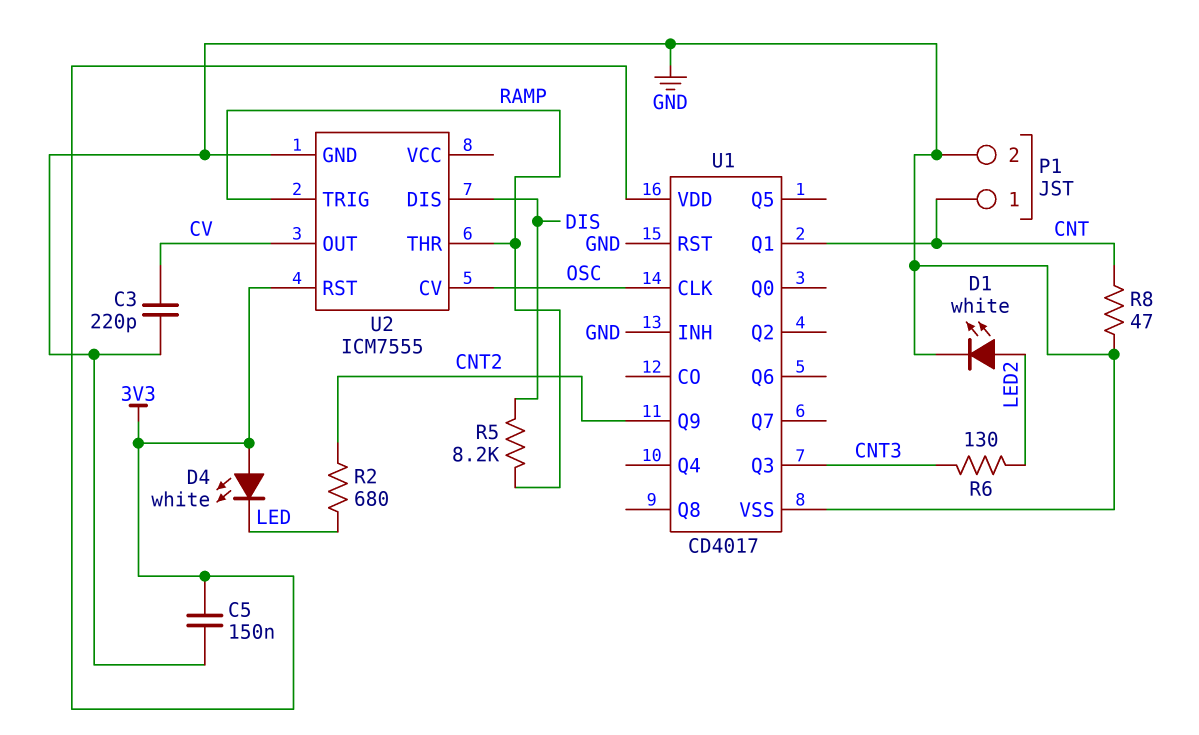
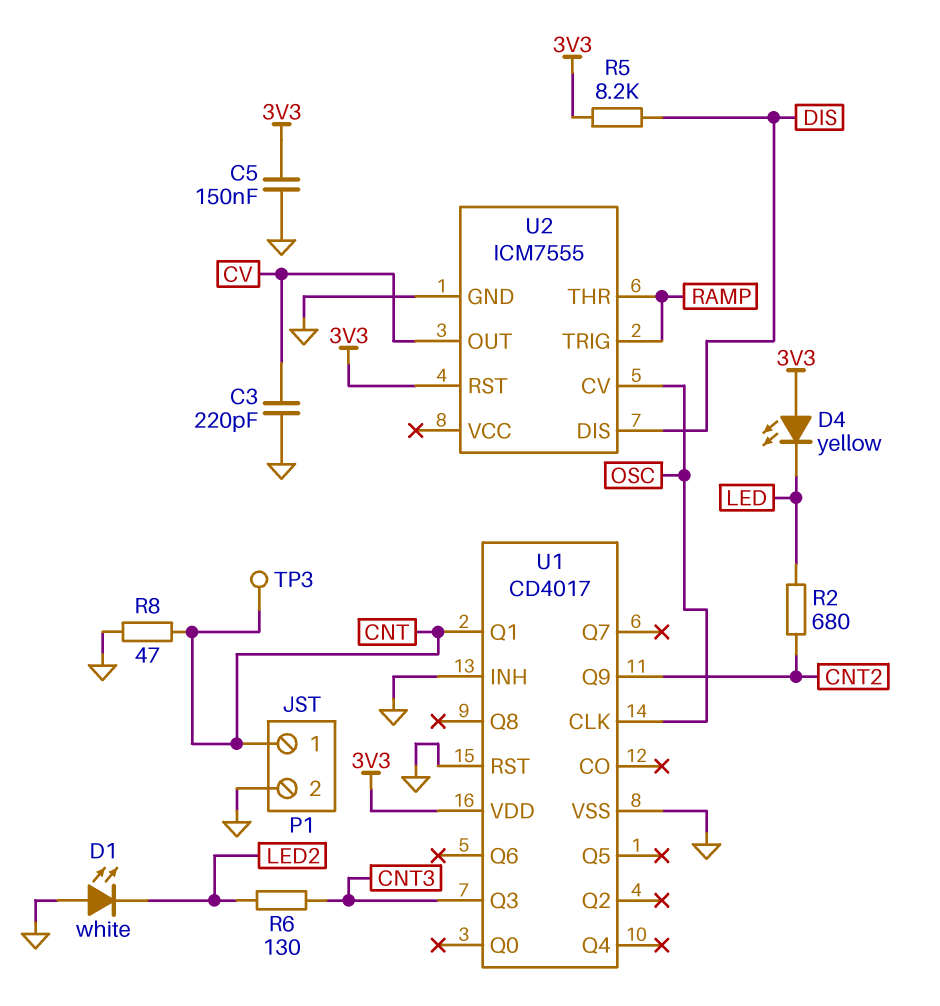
D1: LED white (A LED2, K GND) -> LED white (A GND, K LED2)
D4: LED white (A 3V3, K LED) -> LED yellow (A 3V3, K LED)
R5: 8.2k (DIS, RAMP) -> 8.2k (3V3, DIS)
TP3: none -> test point (CNT)

